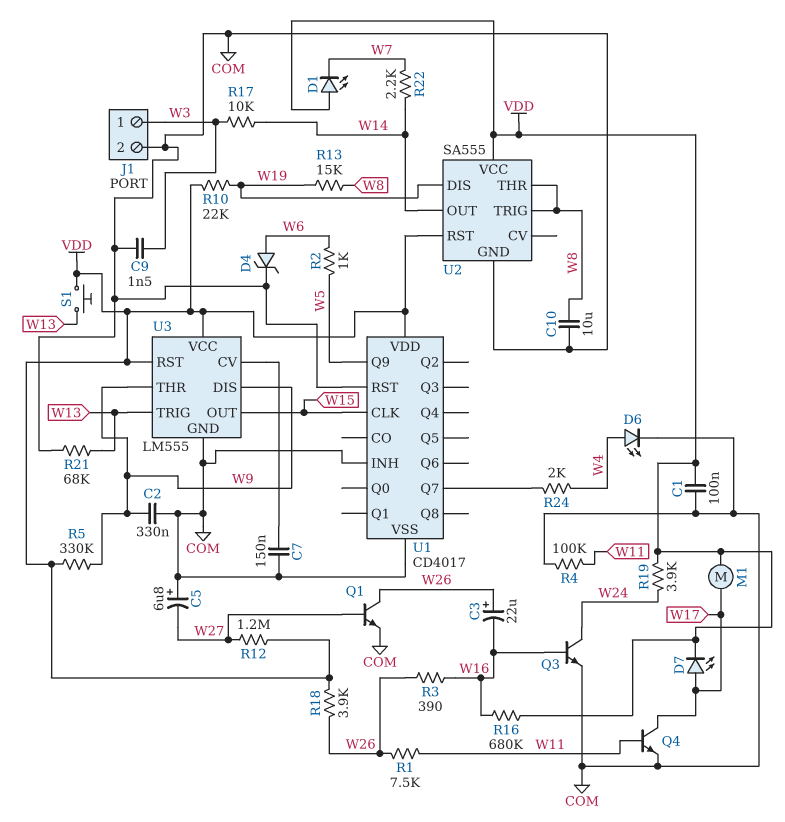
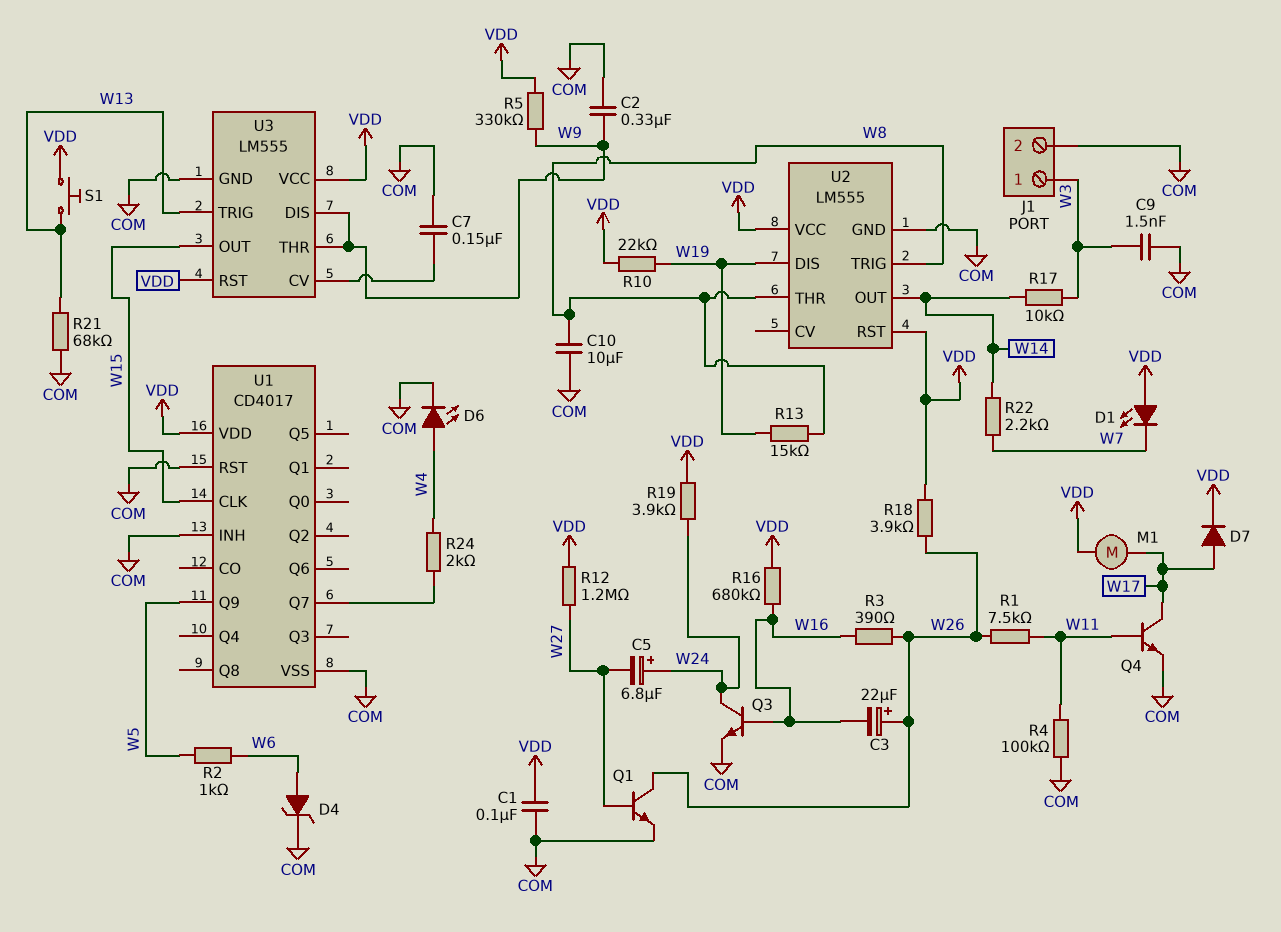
C5: 6.8uF (plus COM, minus W27) -> 6.8uF (plus W24, minus W27)
D7: LED (A W17, K VDD) -> diode (A W17, K VDD)
U2: SA555 -> LM555

